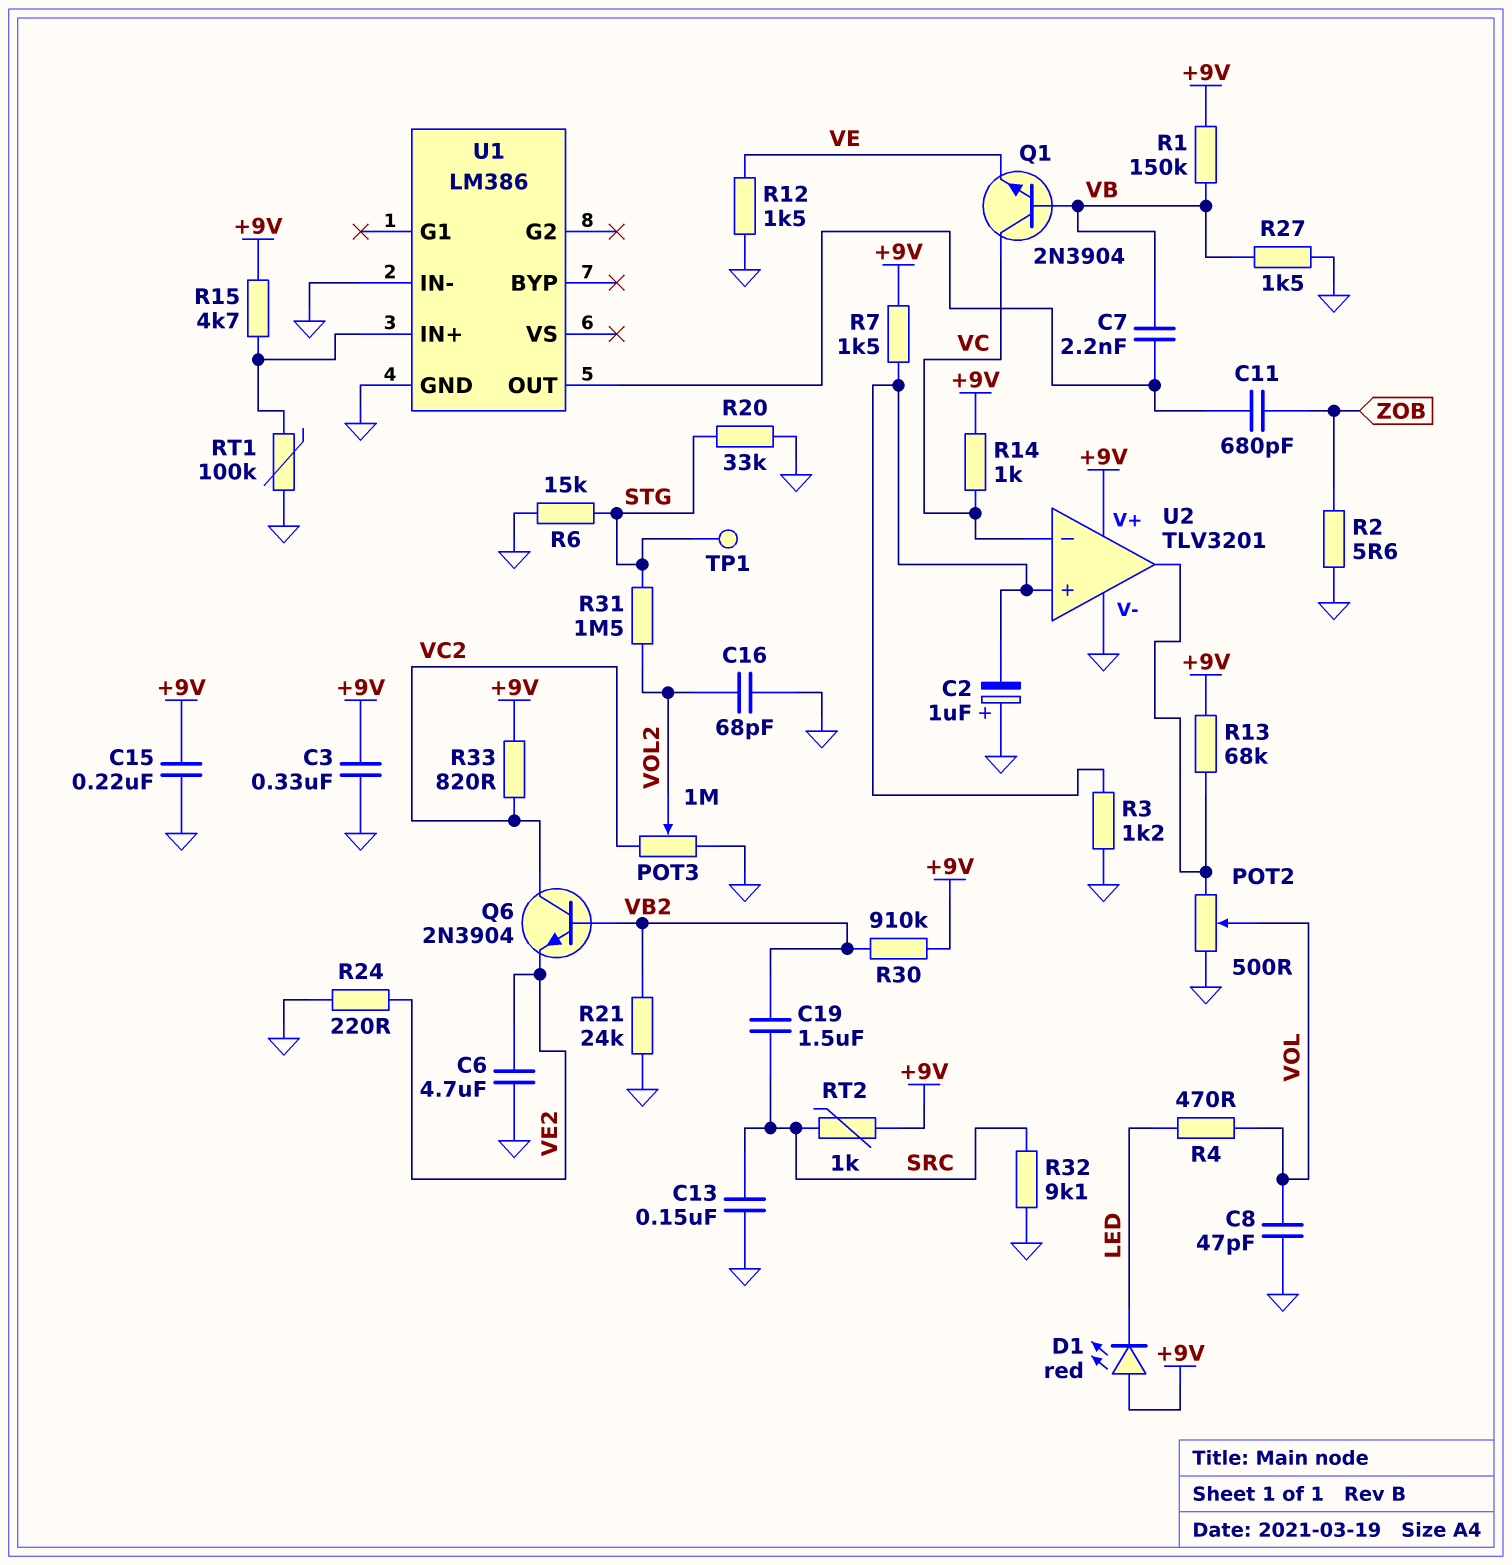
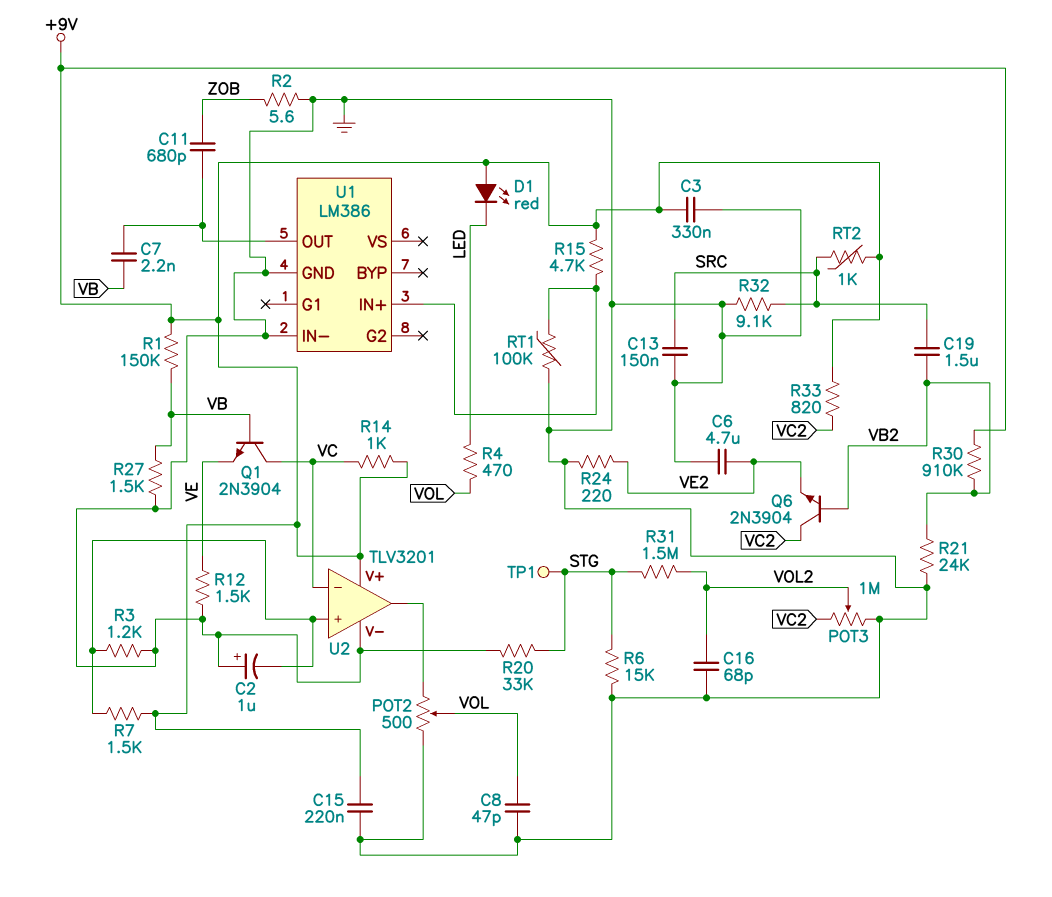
R13: 68k (+9V, U2/out) -> none

